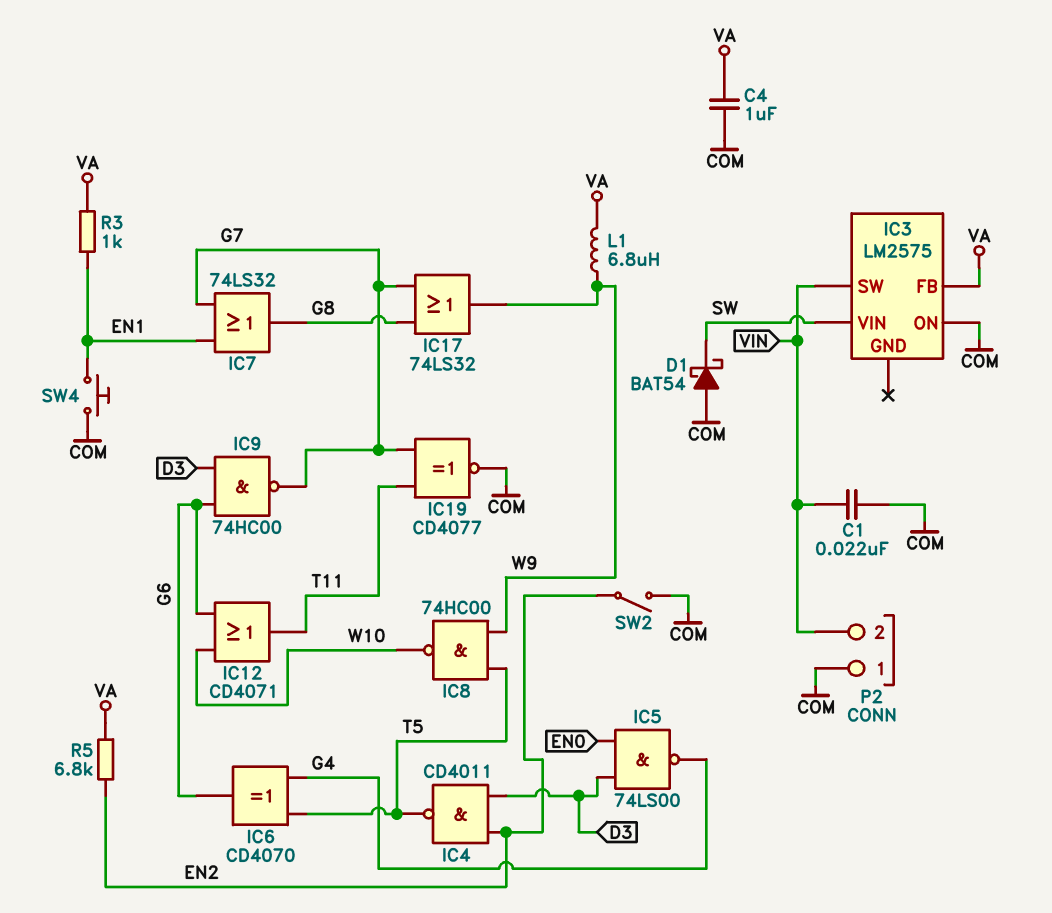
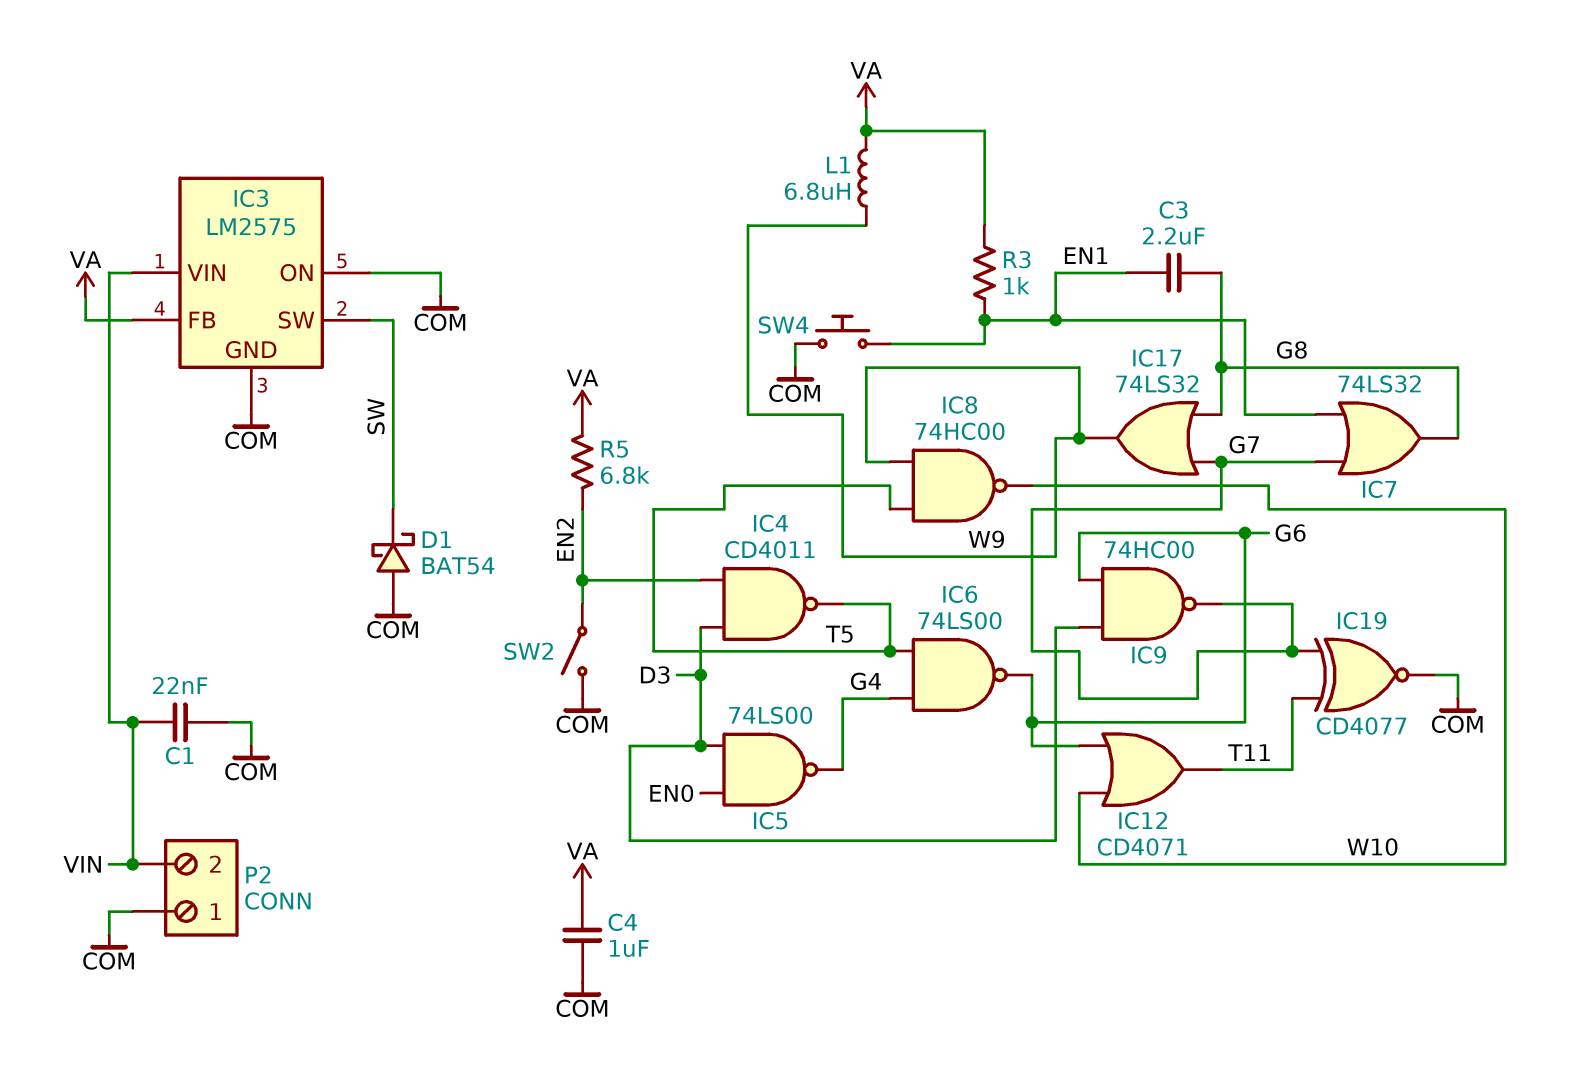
C3: none -> 2.2uF (EN1, G8)
IC3 pin GND: none -> COM
IC3 pin SW: VIN -> SW
IC3 pin VIN: SW -> VIN
IC6: XOR CD4070 (in G4, in T5, out G6) -> NAND 74LS00 (in G4, in T5, out G6)

